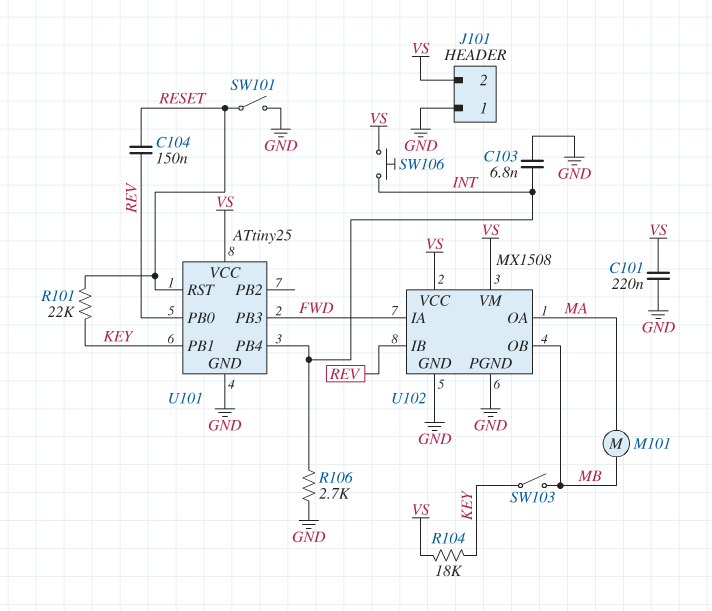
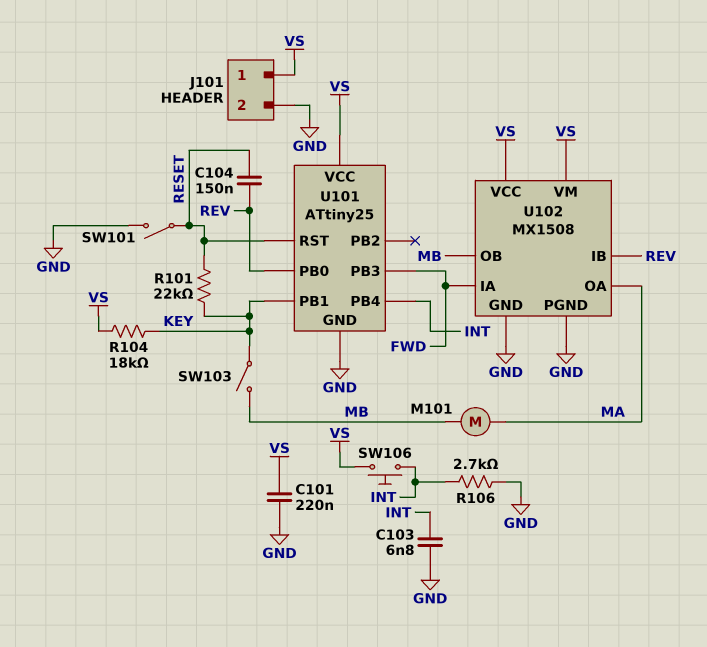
J101 pin 1: GND -> VS
J101 pin 2: VS -> GND

